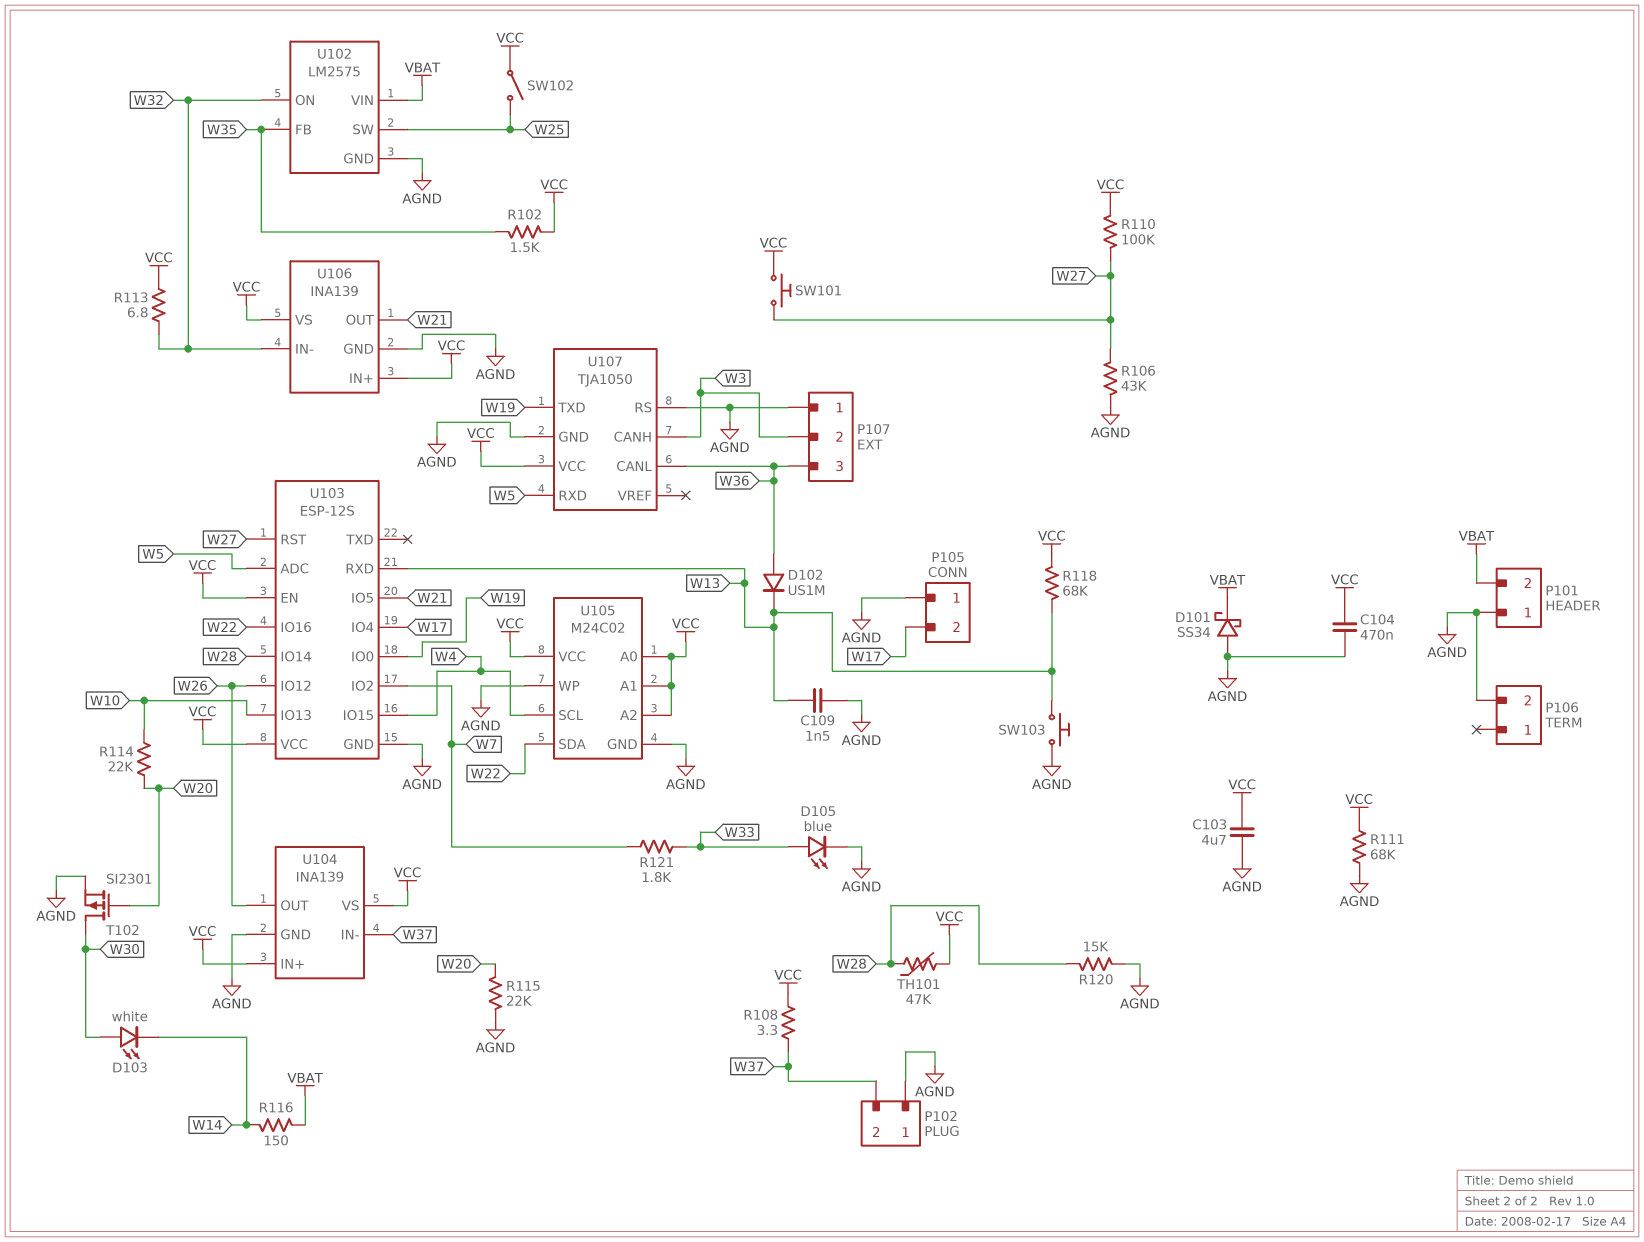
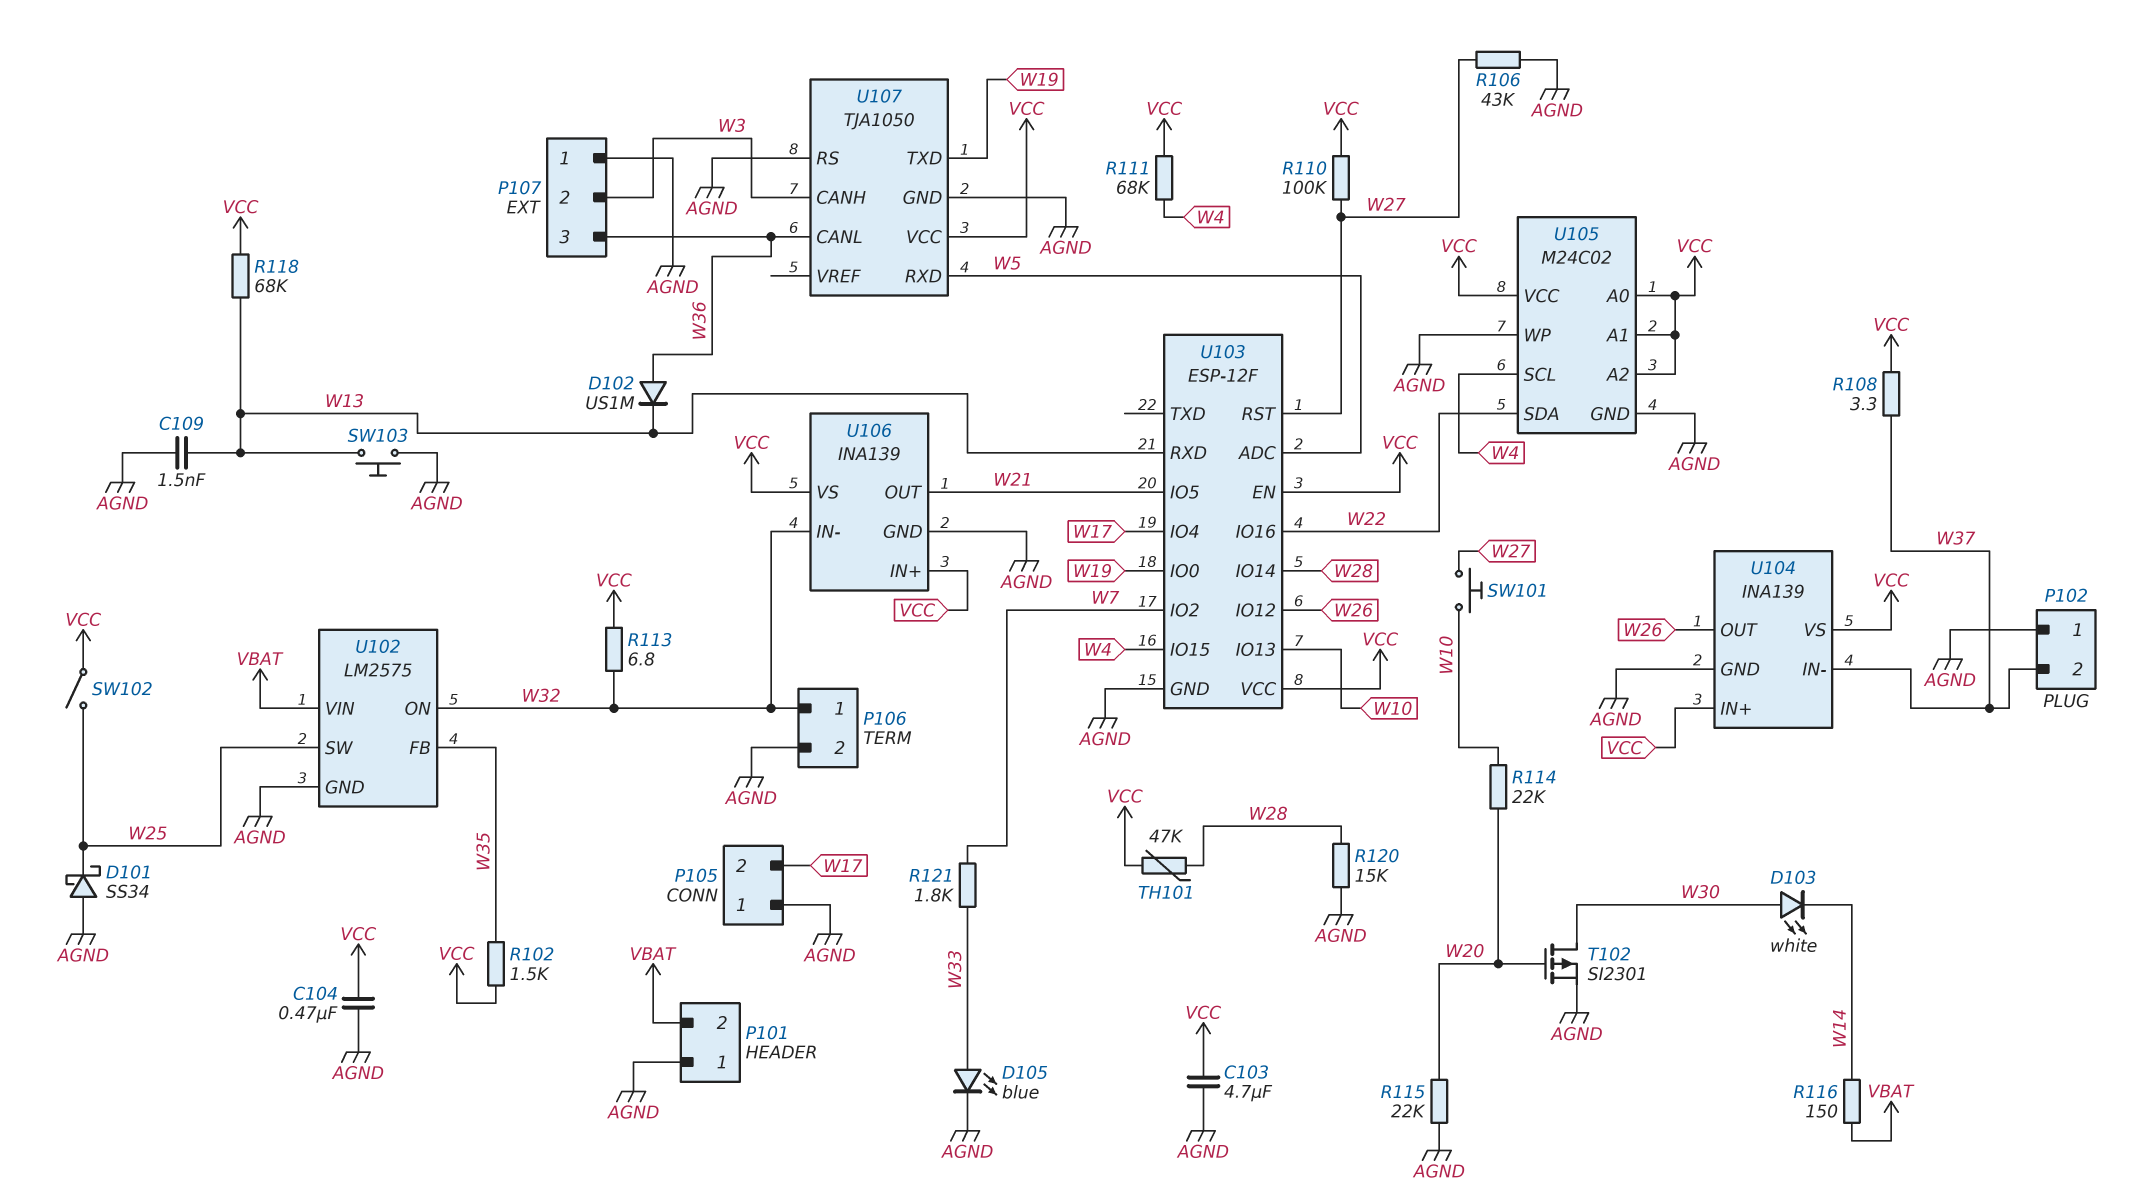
D101: schottky SS34 (A AGND, K VBAT) -> schottky SS34 (A AGND, K W25)
P106 pin 1: none -> W32
R111: 68k (AGND, VCC) -> 68k (VCC, W4)
SW101: button (VCC, W27) -> button (W10, W27)
U103: ESP-12S -> ESP-12F

